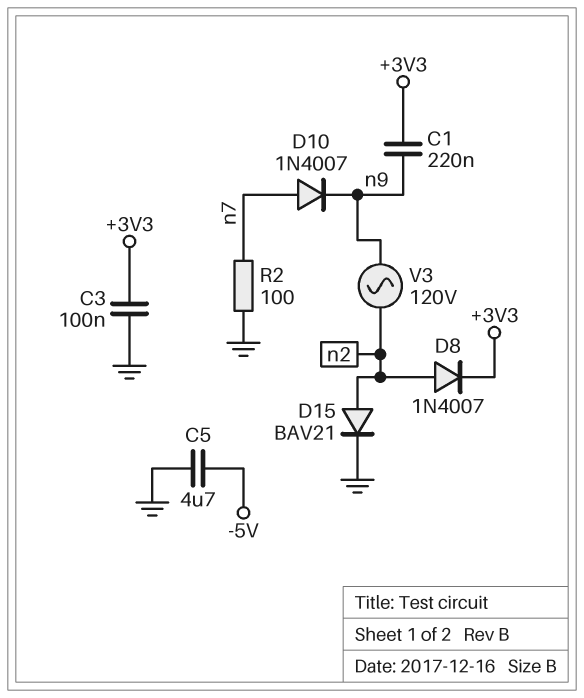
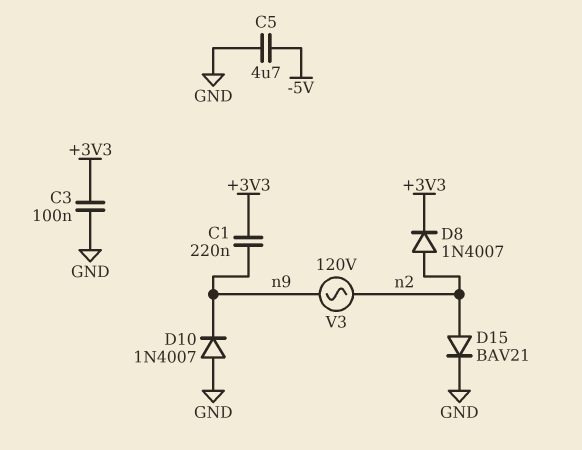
D10: diode 1N4007 (A n7, K n9) -> diode 1N4007 (A GND, K n9)
R2: 100 (GND, n7) -> none

